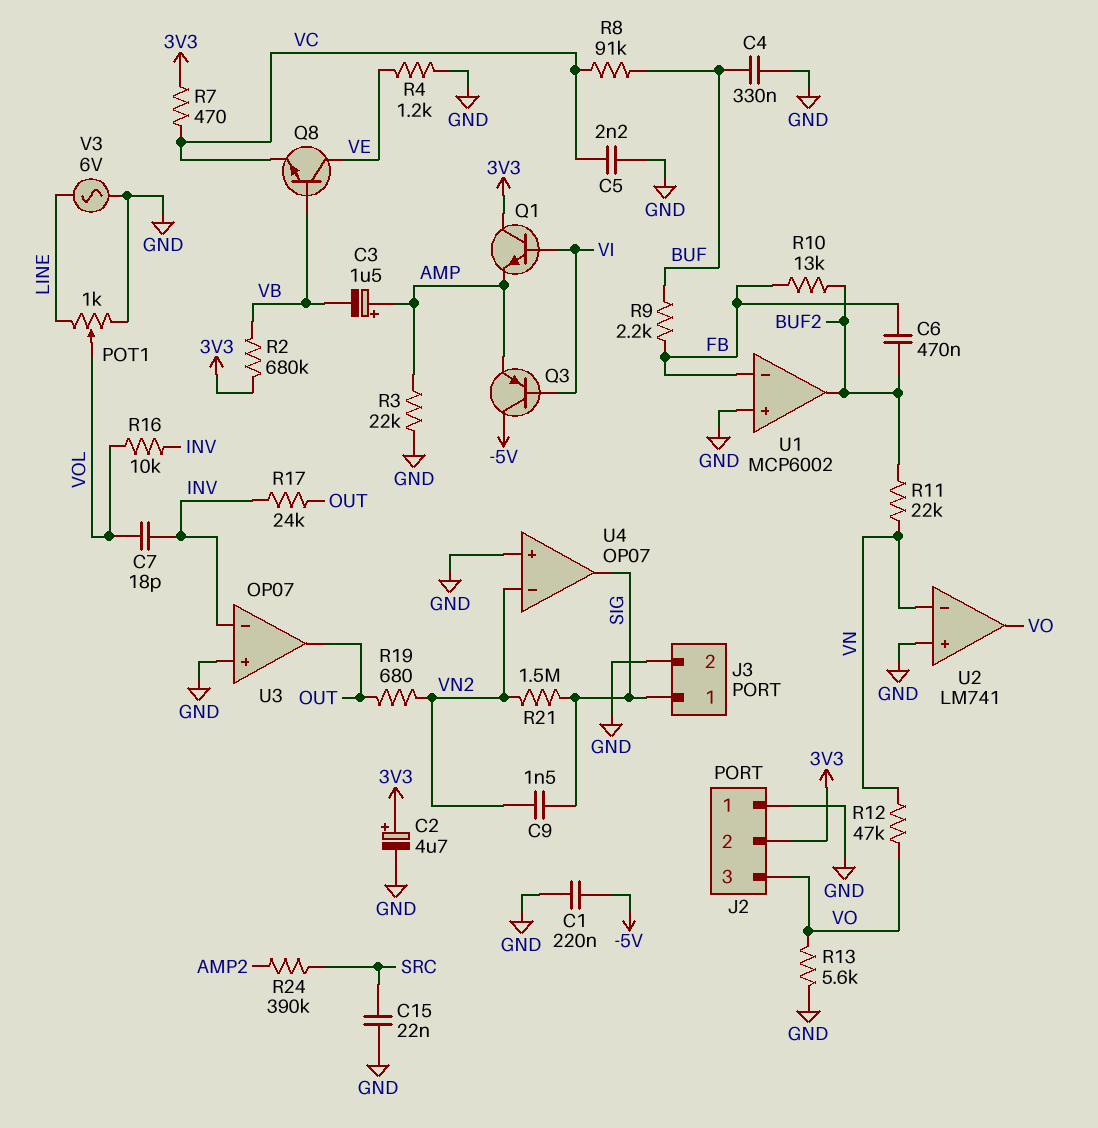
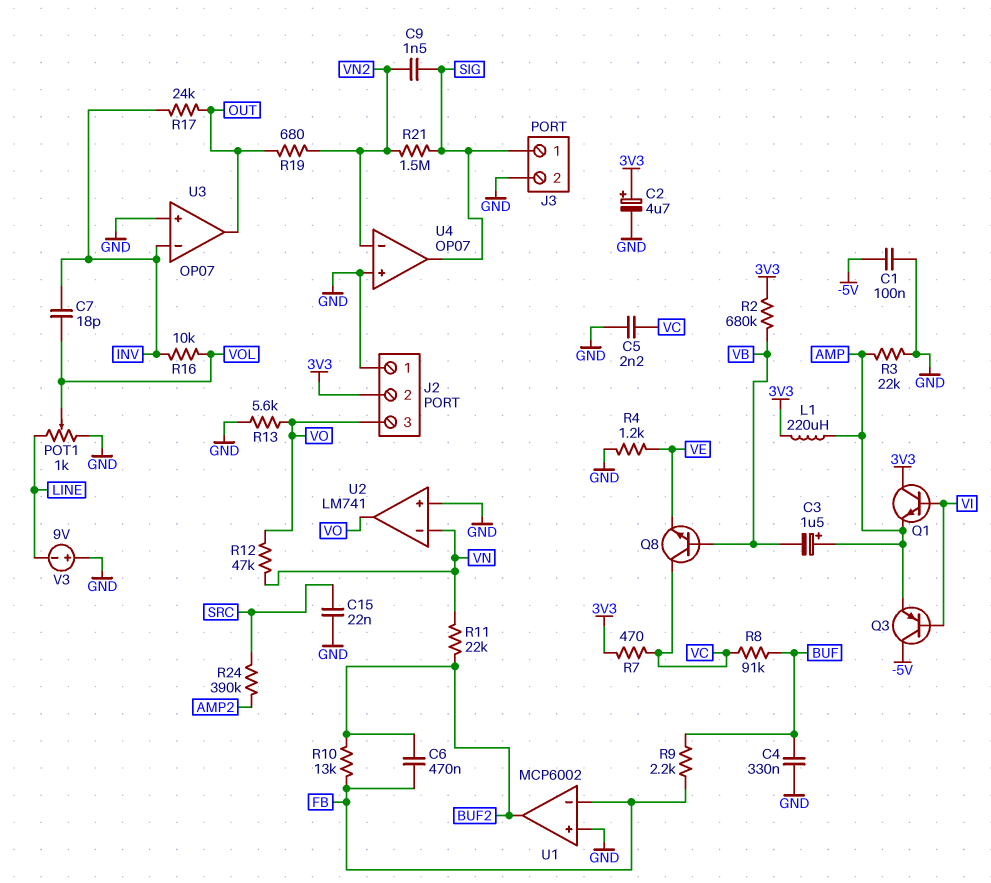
C1: 220nF (-5V, GND) -> 100nF (-5V, GND)
L1: none -> 220uH (3V3, AMP)
Q8: NPN (B VB, C VE, E VC) -> NPN (B VB, C VC, E VE)
V3: AC 6V (GND, LINE) -> 9V (plus GND, minus LINE)

